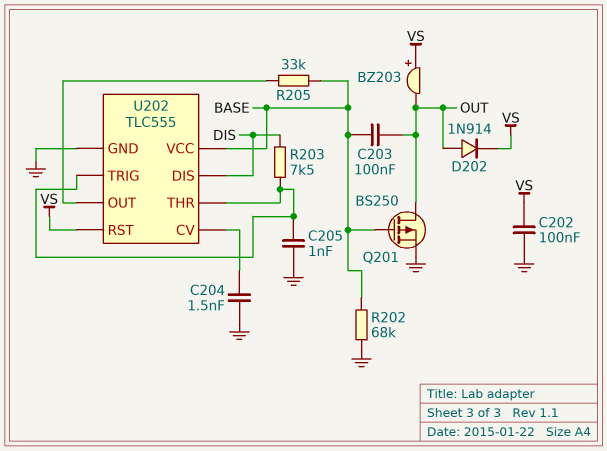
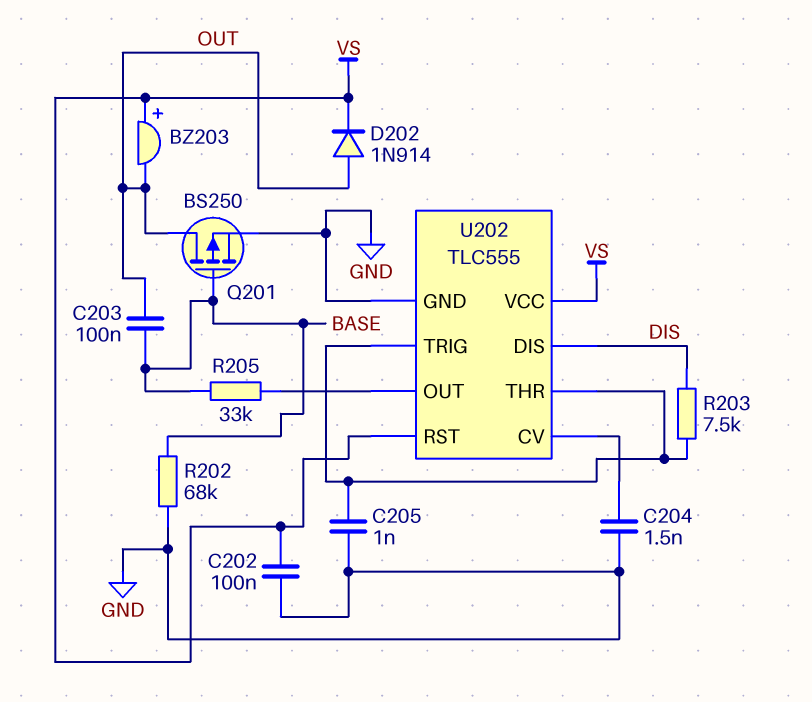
U202 pin VCC: BASE -> VS

